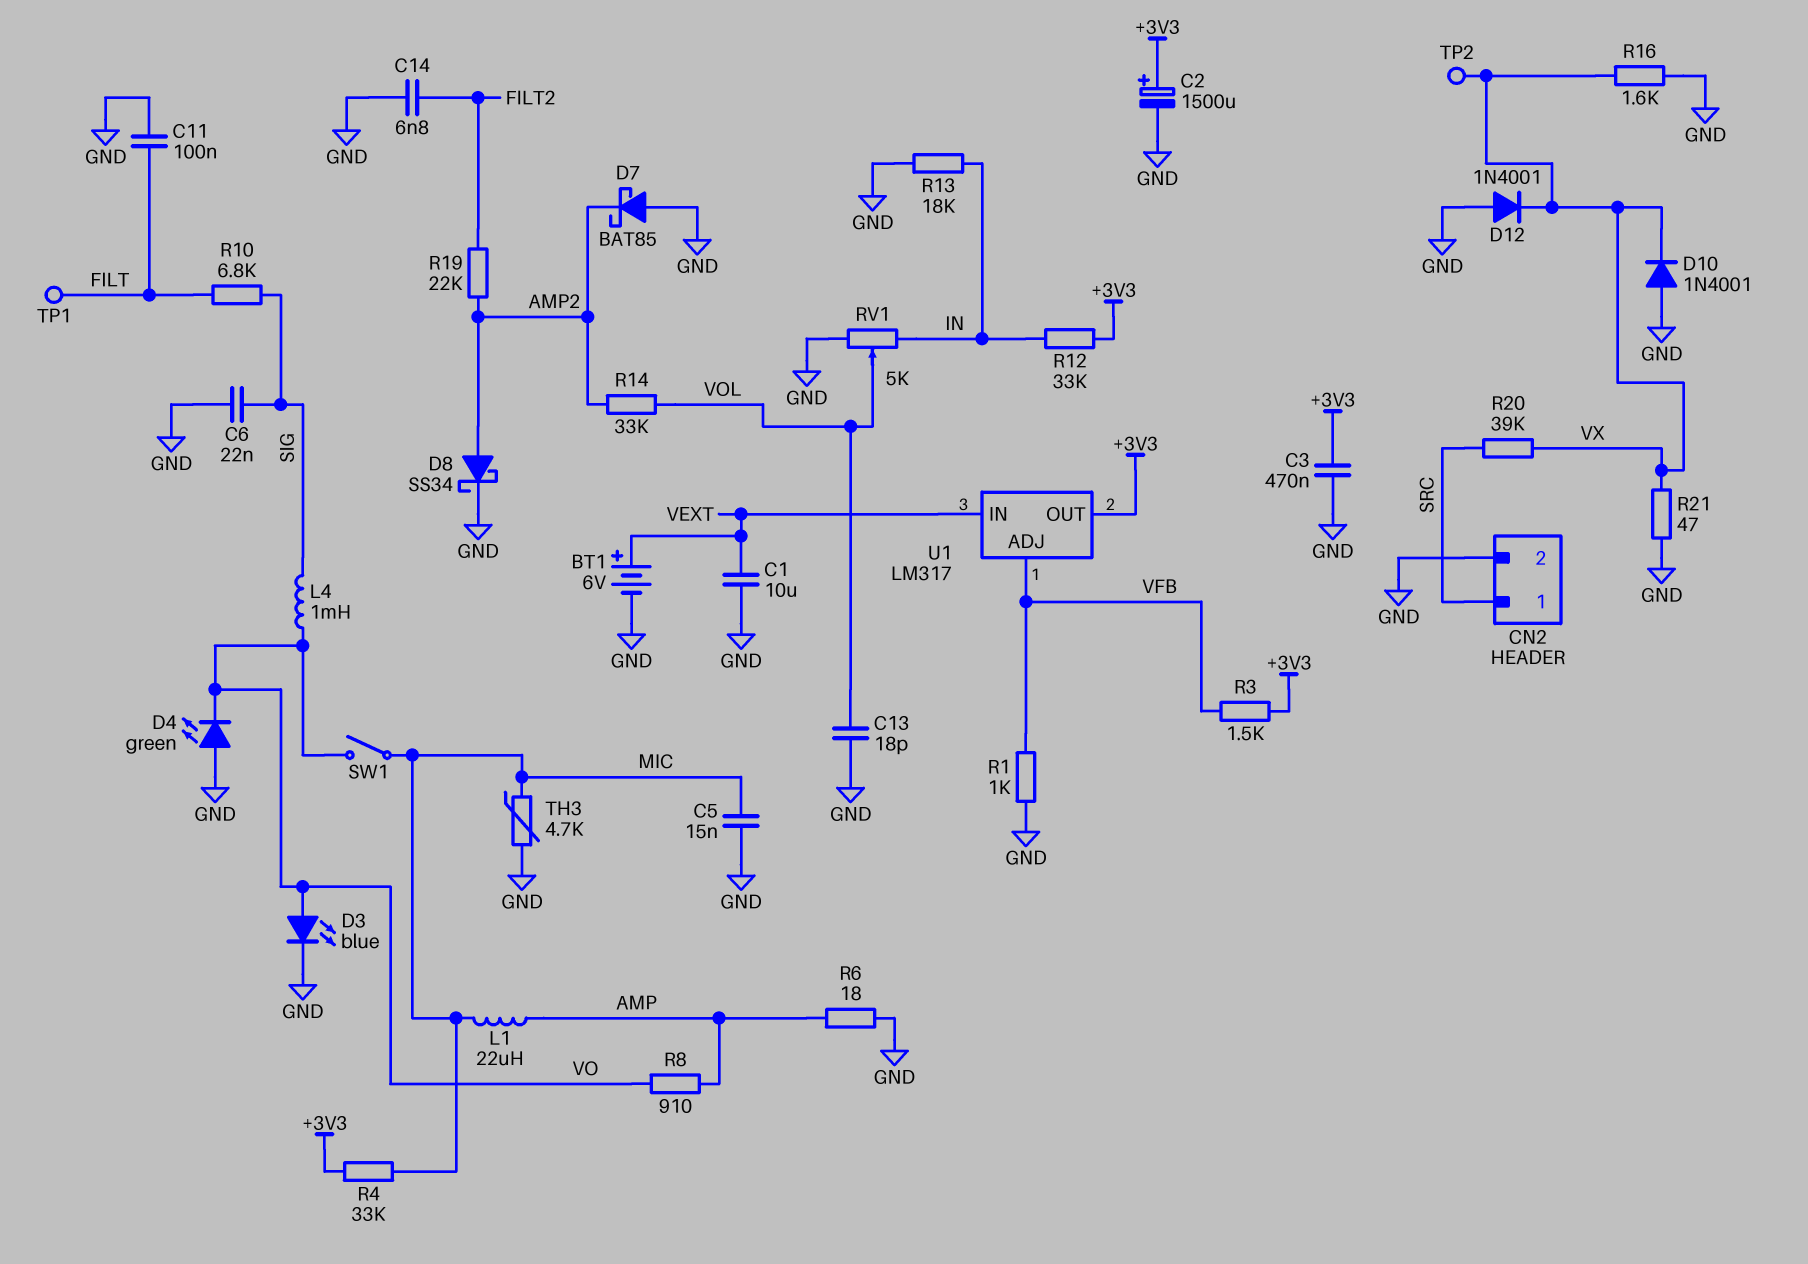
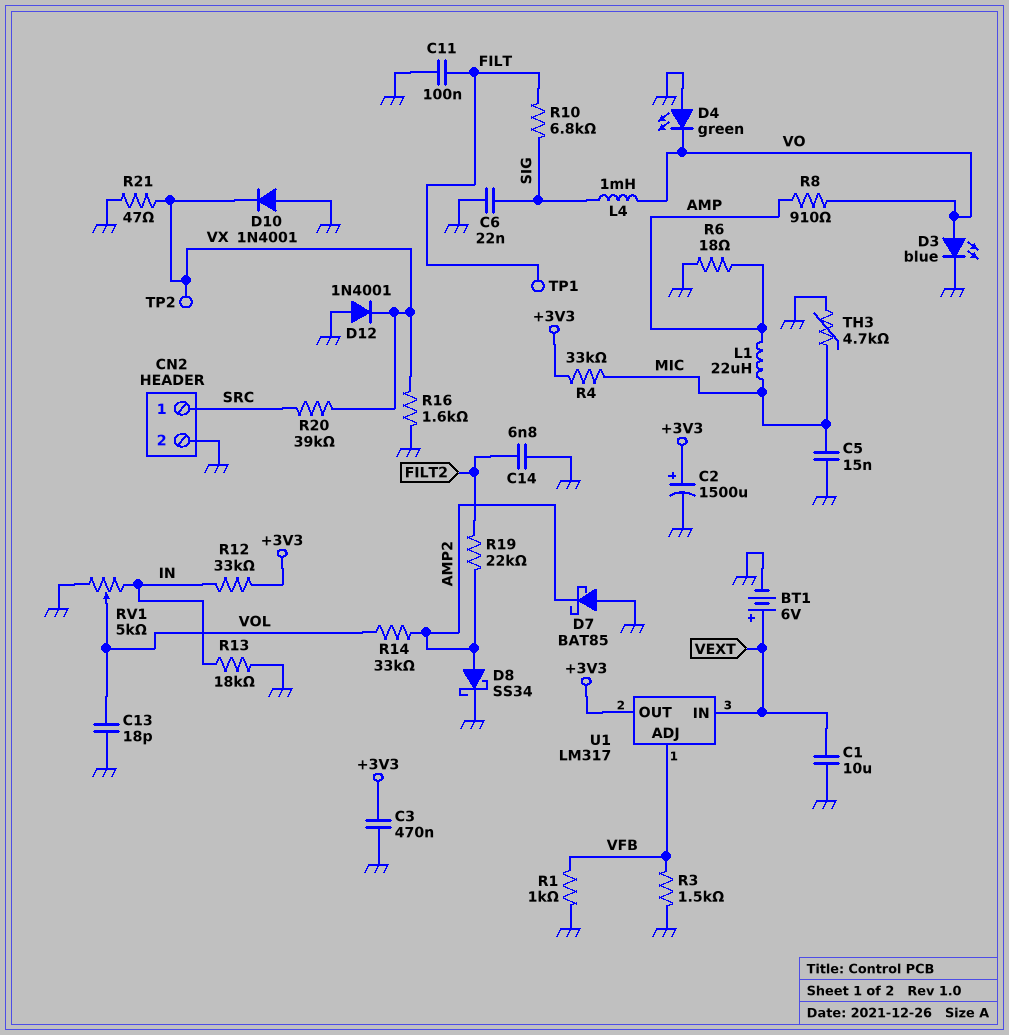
R3: 1.5k (+3V3, VFB) -> 1.5k (GND, VFB)
SW1: switch (MIC, VO) -> none

